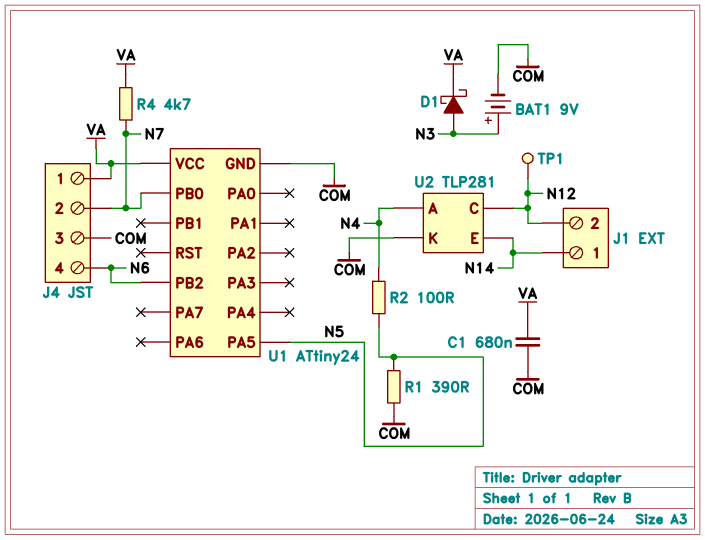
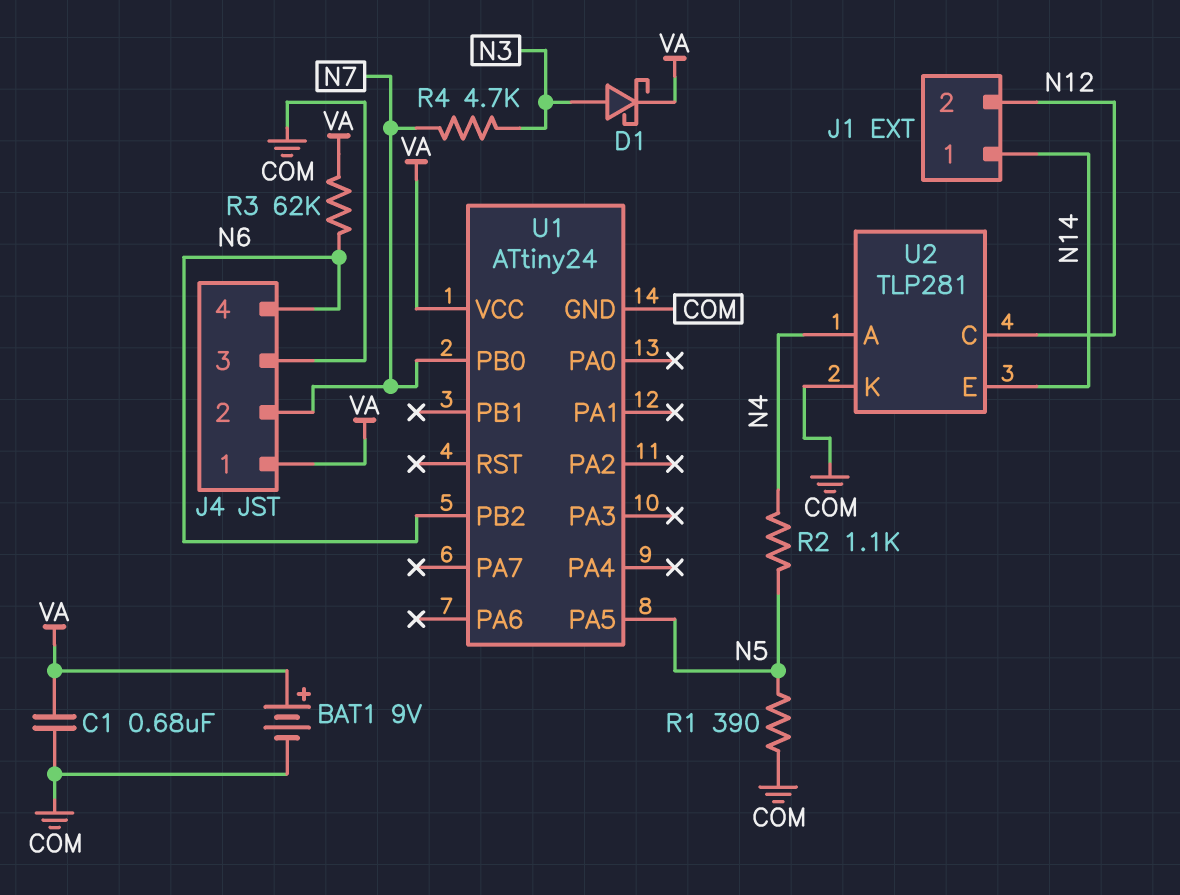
BAT1: 9V (plus N3, minus COM) -> 9V (plus VA, minus COM)
R2: 100 (N4, N5) -> 1.1k (N4, N5)
R3: none -> 62k (N6, VA)
R4: 4.7k (N7, VA) -> 4.7k (N3, N7)
TP1: test point (N12) -> none

